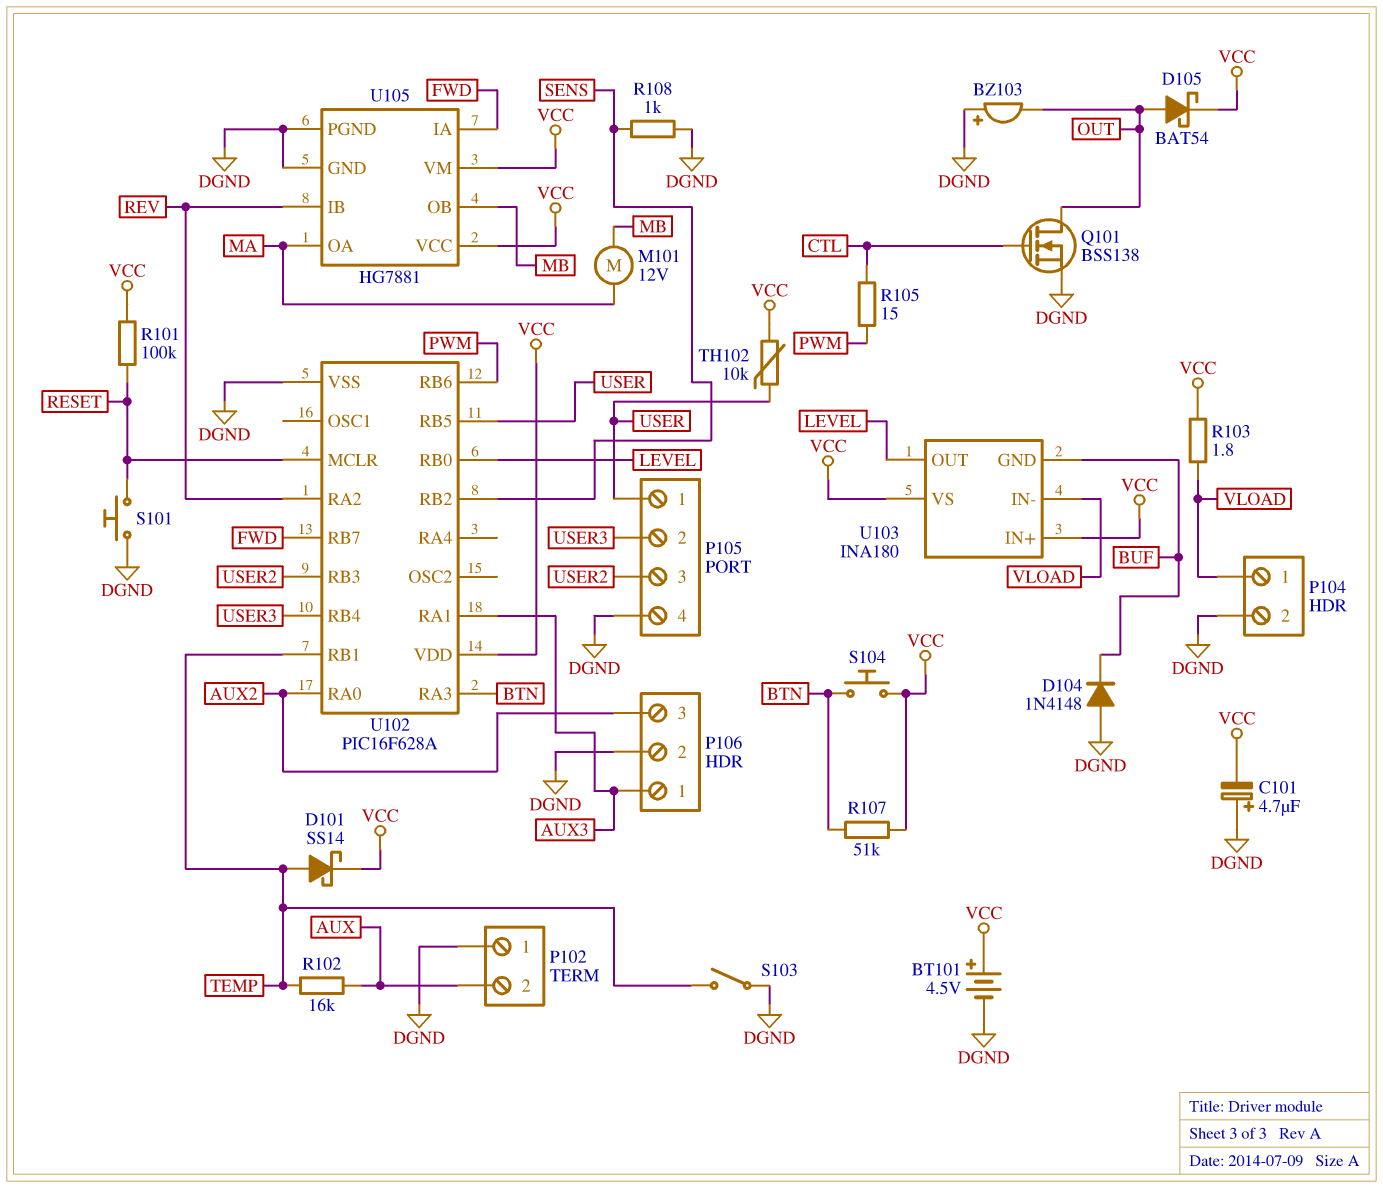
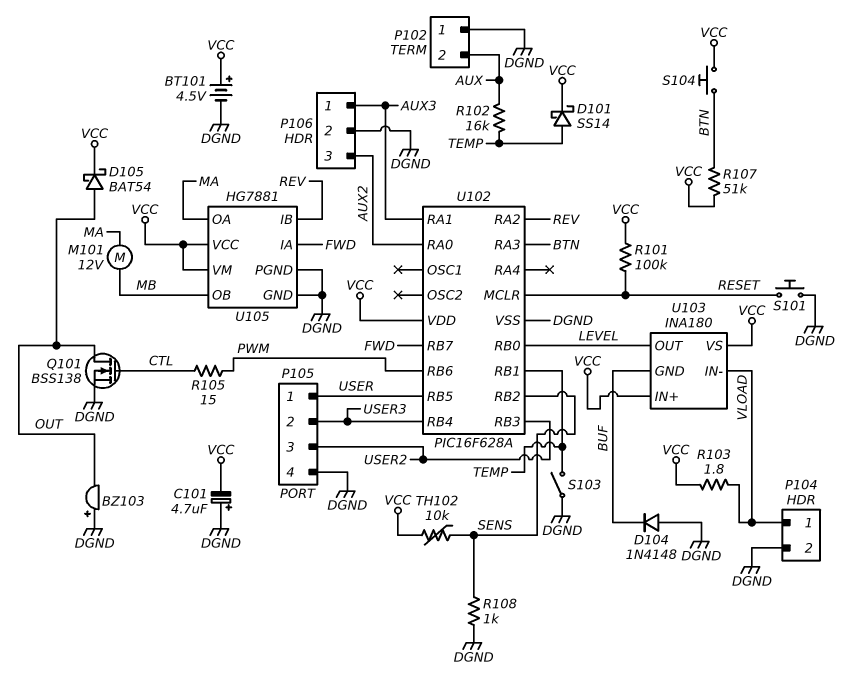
TH102: 10k (USER, VCC) -> 10k (SENS, VCC)

